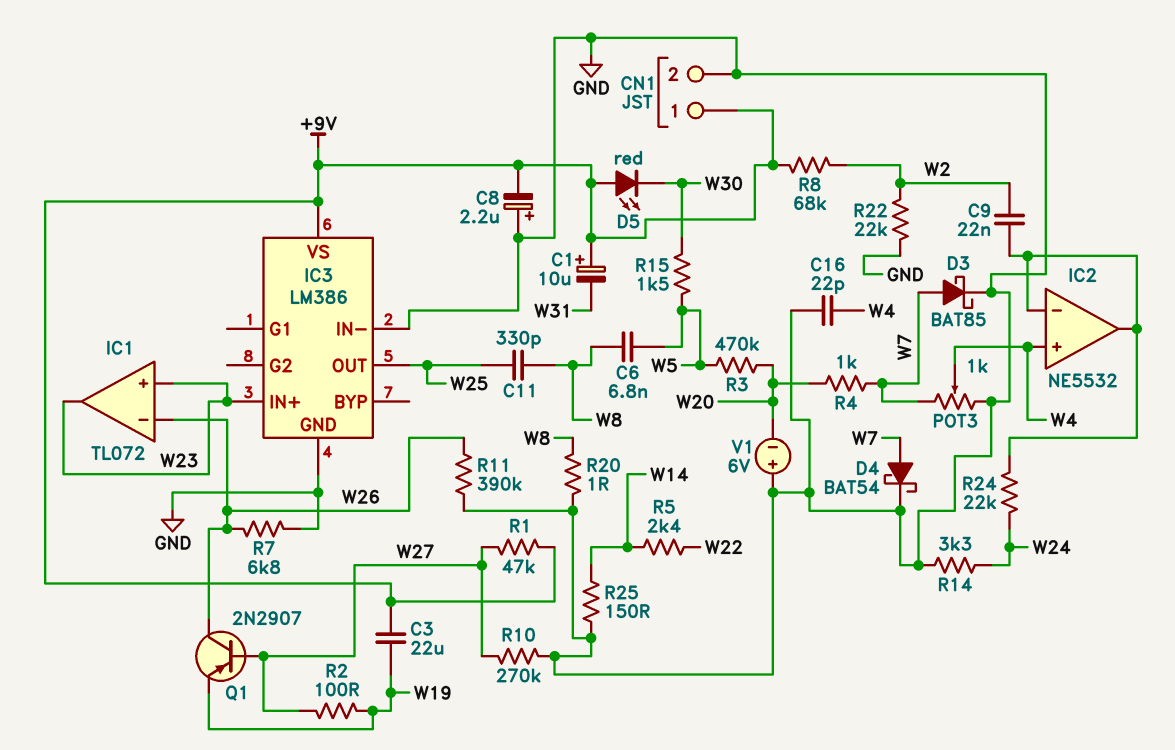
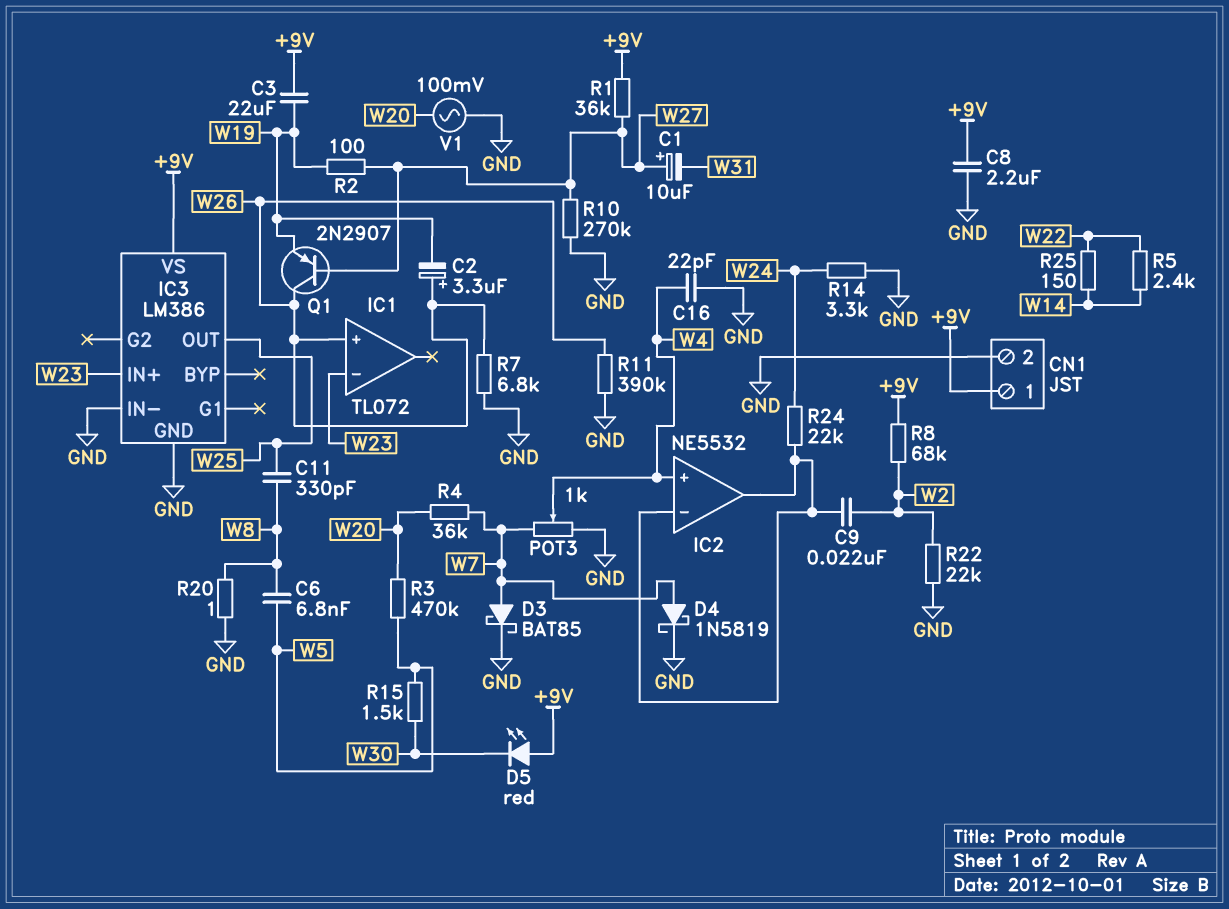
C1: 10uF (plus +9V, minus W31) -> 10uF (plus W27, minus W31)
C2: none -> 3.3uF (plus W26, minus W19)
C8: 2.2uF (plus GND, minus +9V) -> 2.2uF (+9V, GND)
D4: schottky BAT54 (A W7, K GND) -> schottky 1N5819 (A W7, K GND)
IC1 pin in+: W23 -> W26
IC1 pin in-: W26 -> W23
IC1 pin out: W23 -> none
R1: 47k (+9V, W27) -> 36k (+9V, W27)
R4: 1k (W7, W20) -> 36k (W7, W20)
R25: 150 (GND, W14) -> 150 (W14, W22)
V1: 6V (plus GND, minus W20) -> AC 100mV (GND, W20)

